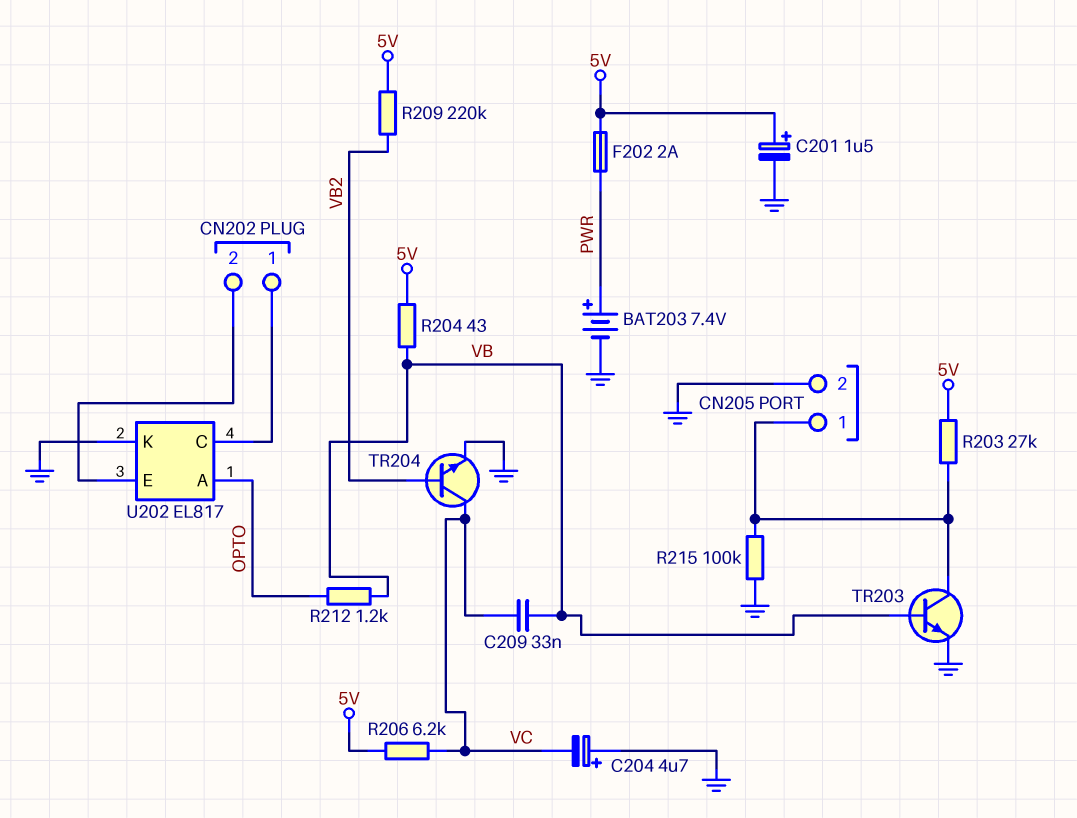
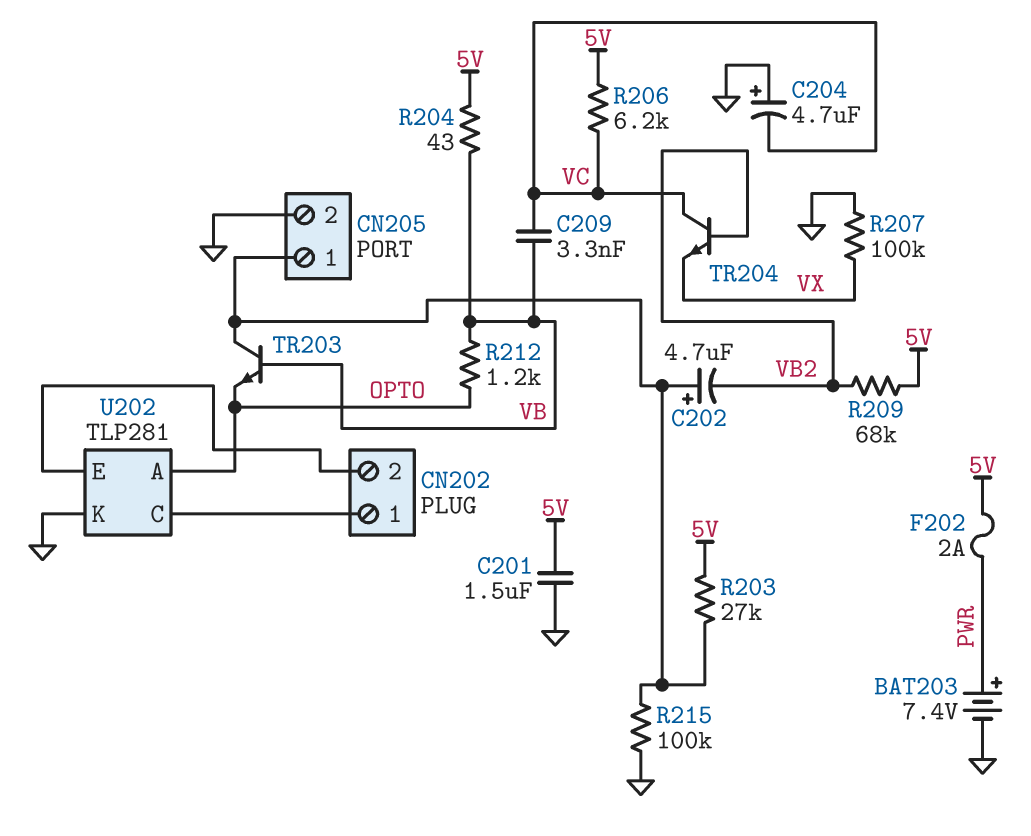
C201: 1.5uF (plus 5V, minus GND) -> 1.5uF (5V, GND)
C202: none -> 4.7uF (plus CN205/1, minus VB2)
C209: 33nF (VB, VC) -> 3.3nF (VB, VC)
R207: none -> 100k (GND, VX)
R209: 220k (5V, VB2) -> 68k (5V, VB2)
TR203: NPN (B VB, C CN205/1, E GND) -> NPN (B VB, C CN205/1, E OPTO)
TR204: NPN (B VB2, C VC, E GND) -> NPN (B VB2, C VC, E VX)
U202: EL817 -> TLP281

